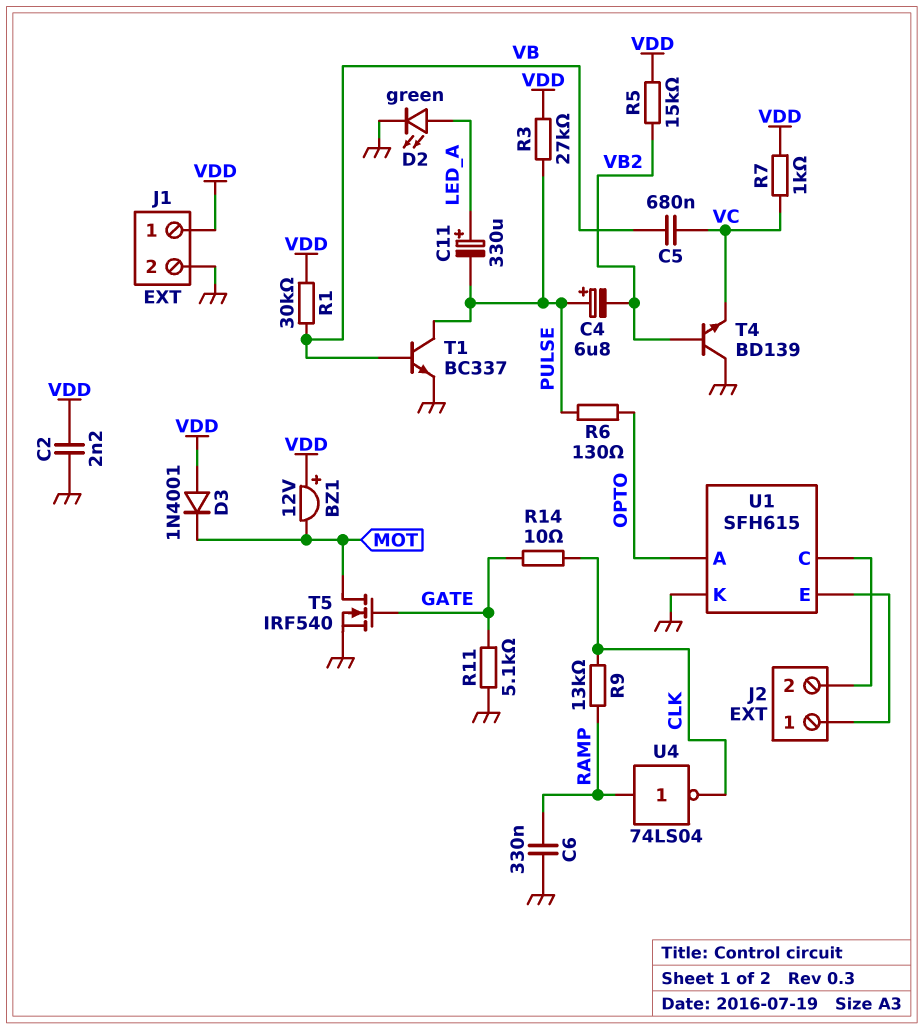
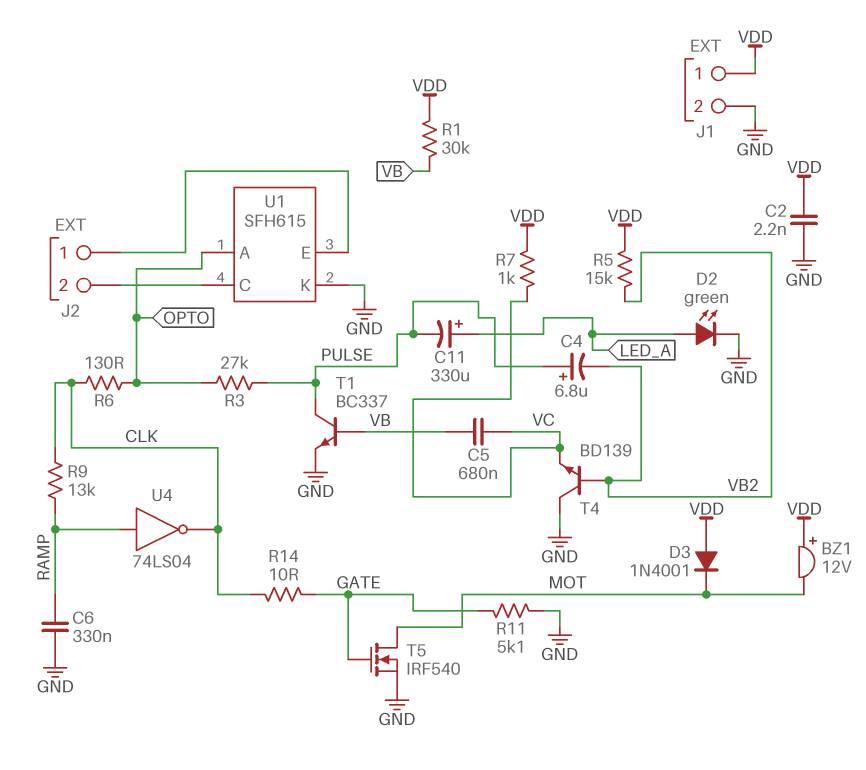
R3: 27k (PULSE, VDD) -> 27k (OPTO, PULSE)
R6: 130 (OPTO, PULSE) -> 130 (CLK, OPTO)

